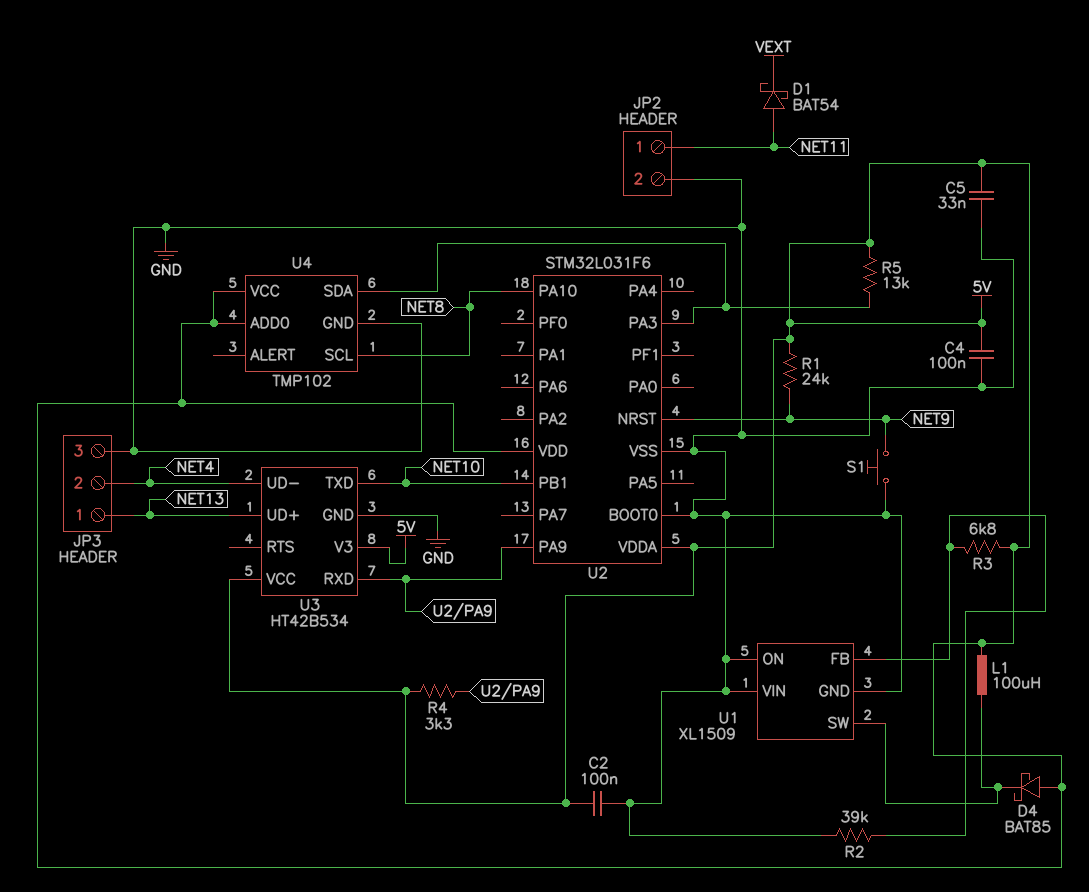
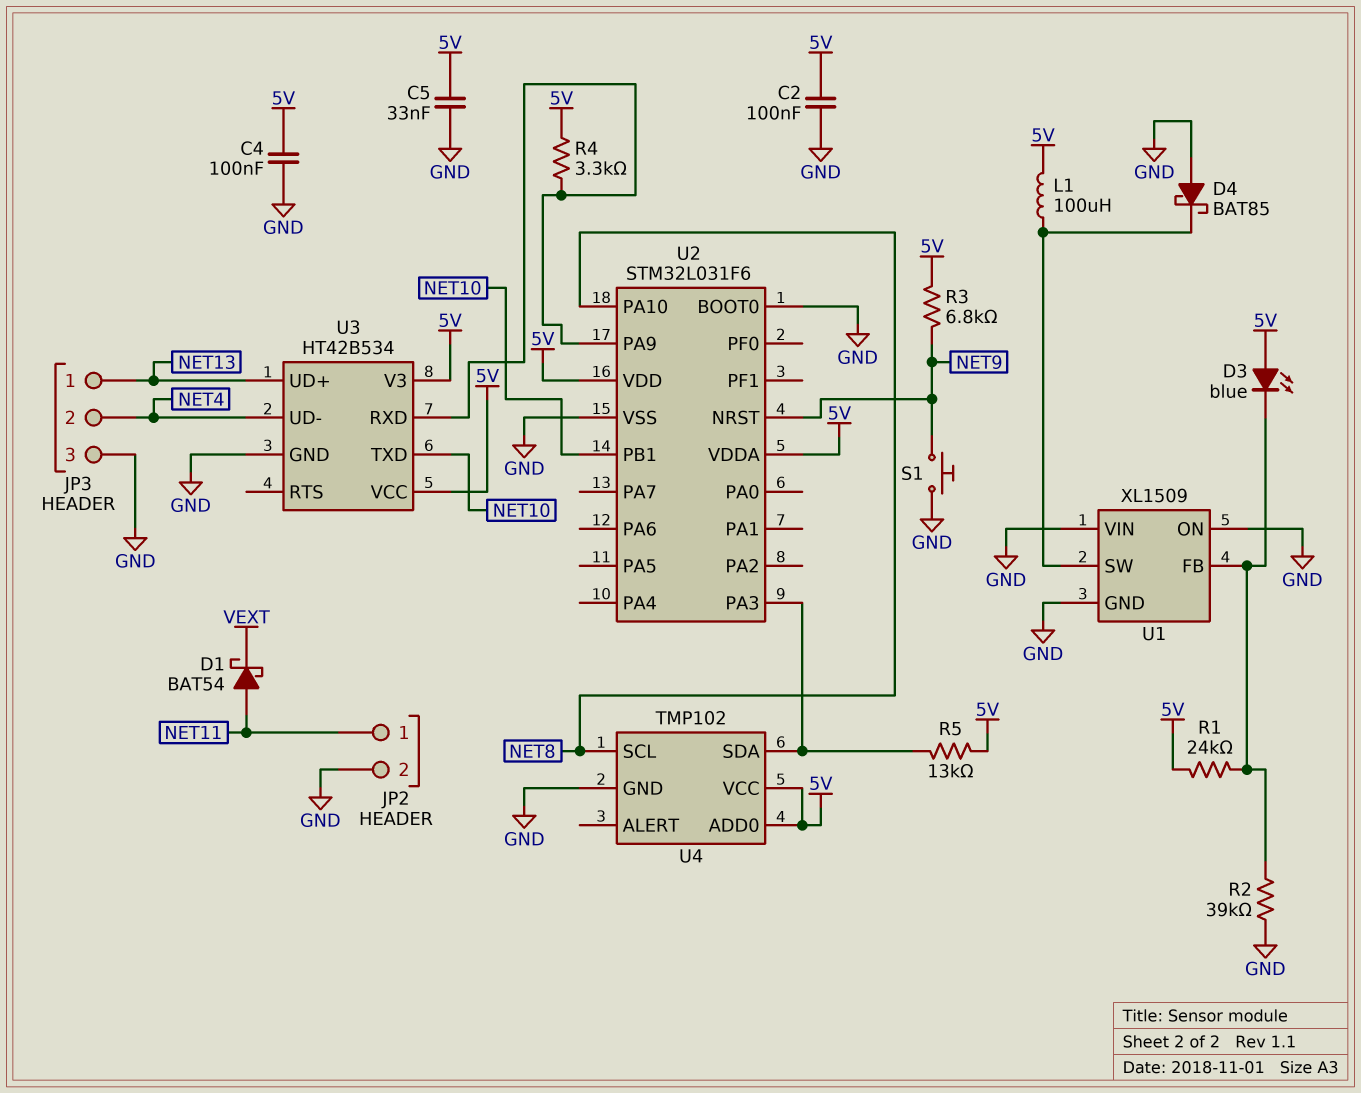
D3: none -> LED blue (A 5V, K U1/FB)
D4: schottky BAT85 (A 5V, K U1/SW) -> schottky BAT85 (A GND, K U1/SW)
R1: 24k (5V, NET9) -> 24k (5V, U1/FB)
R3: 6.8k (5V, U1/FB) -> 6.8k (5V, NET9)

